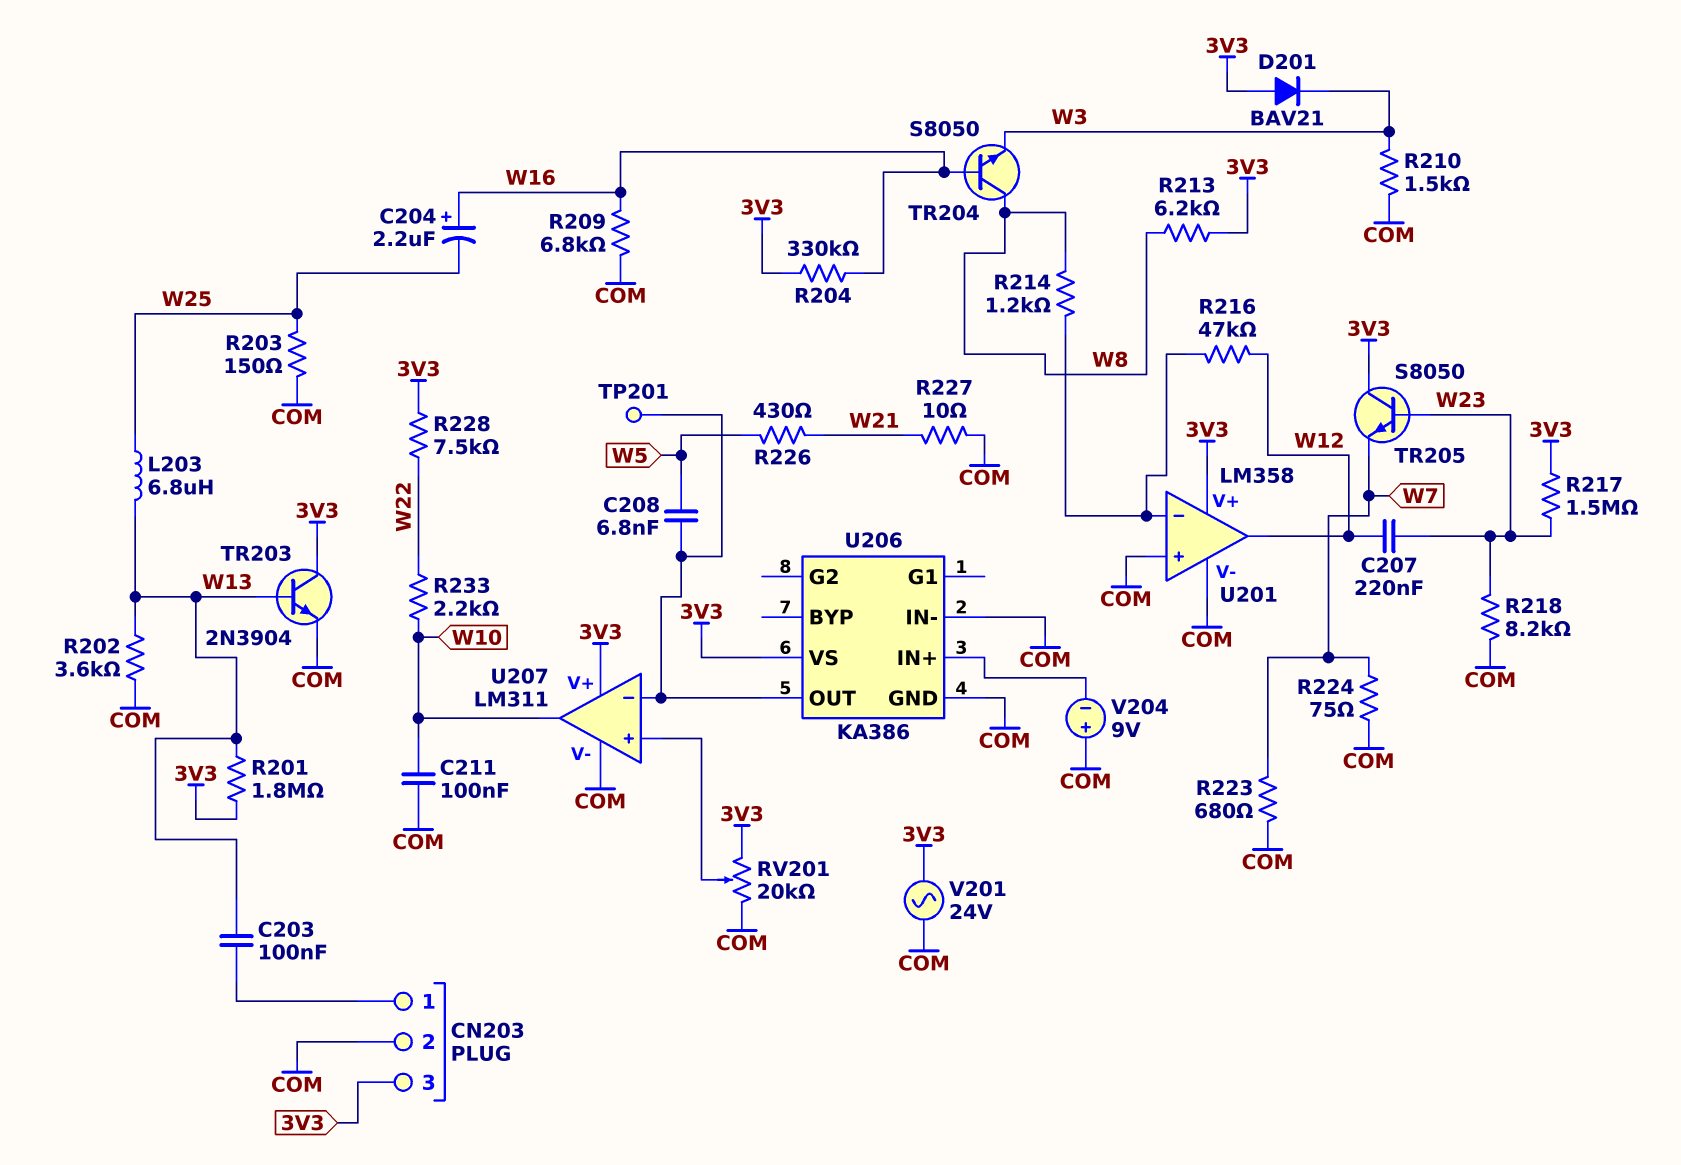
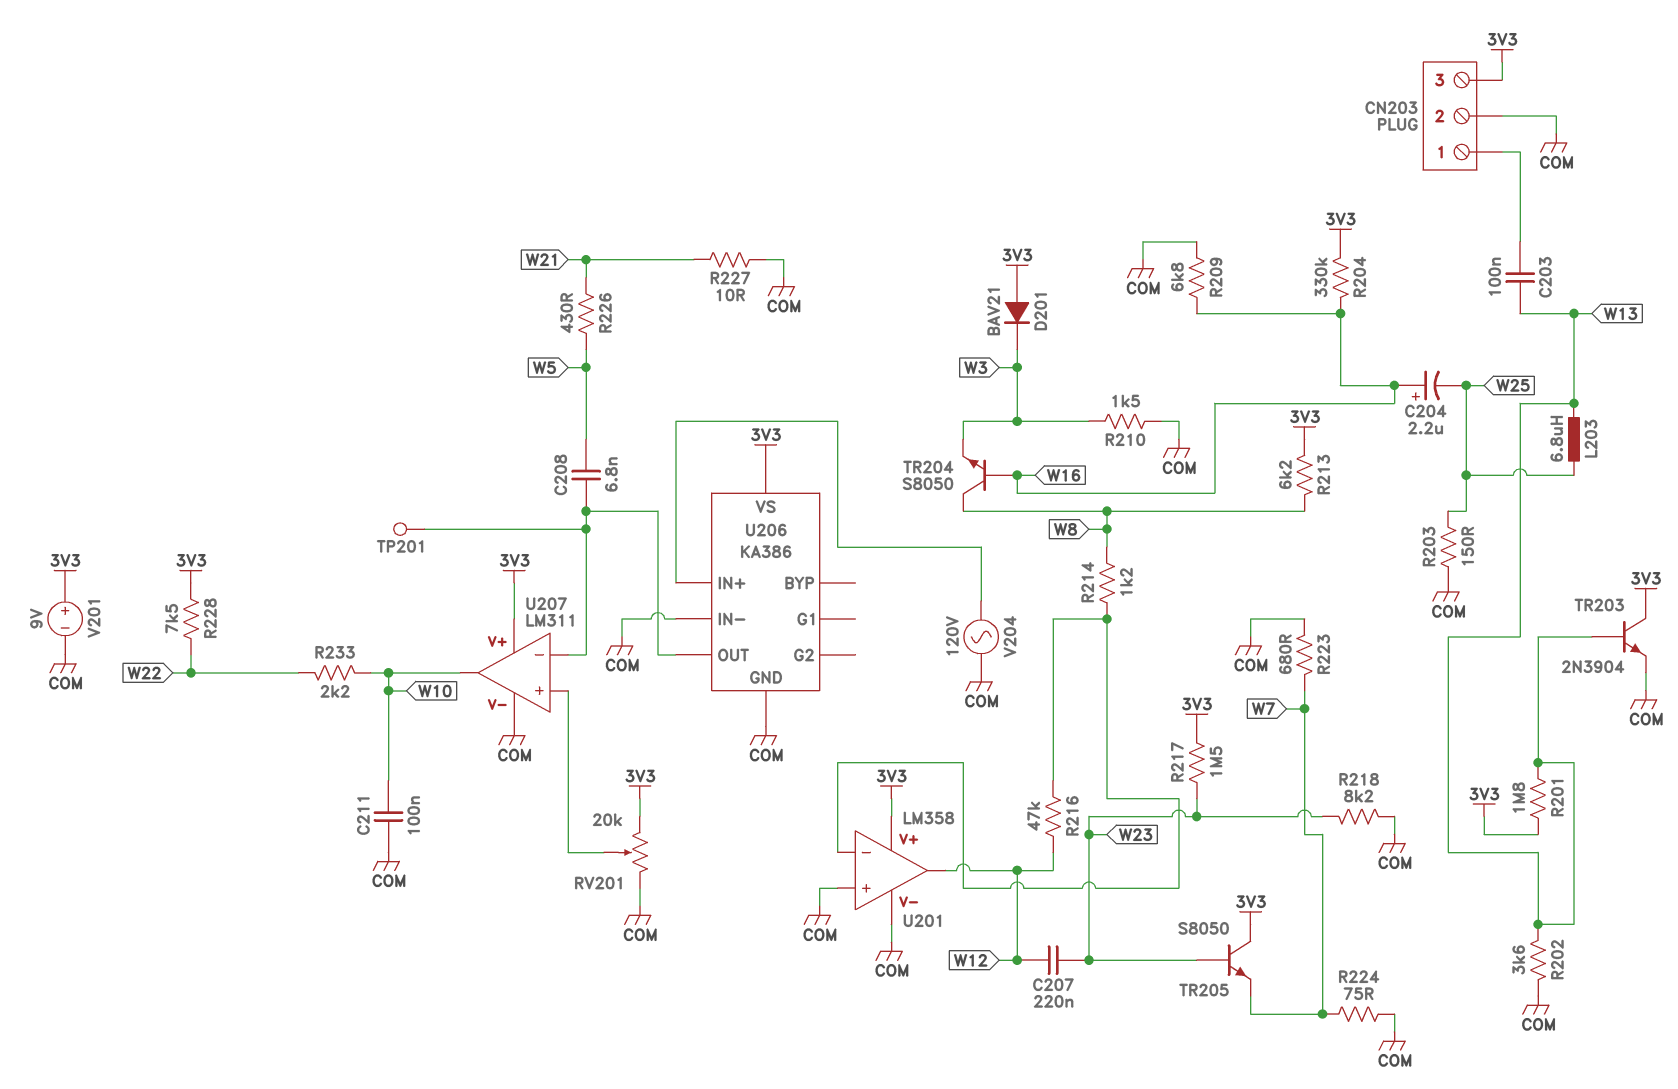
V201: AC 24V (3V3, COM) -> 9V (plus 3V3, minus COM)
V204: 9V (plus COM, minus U206/IN+) -> AC 120V (COM, U206/IN+)

